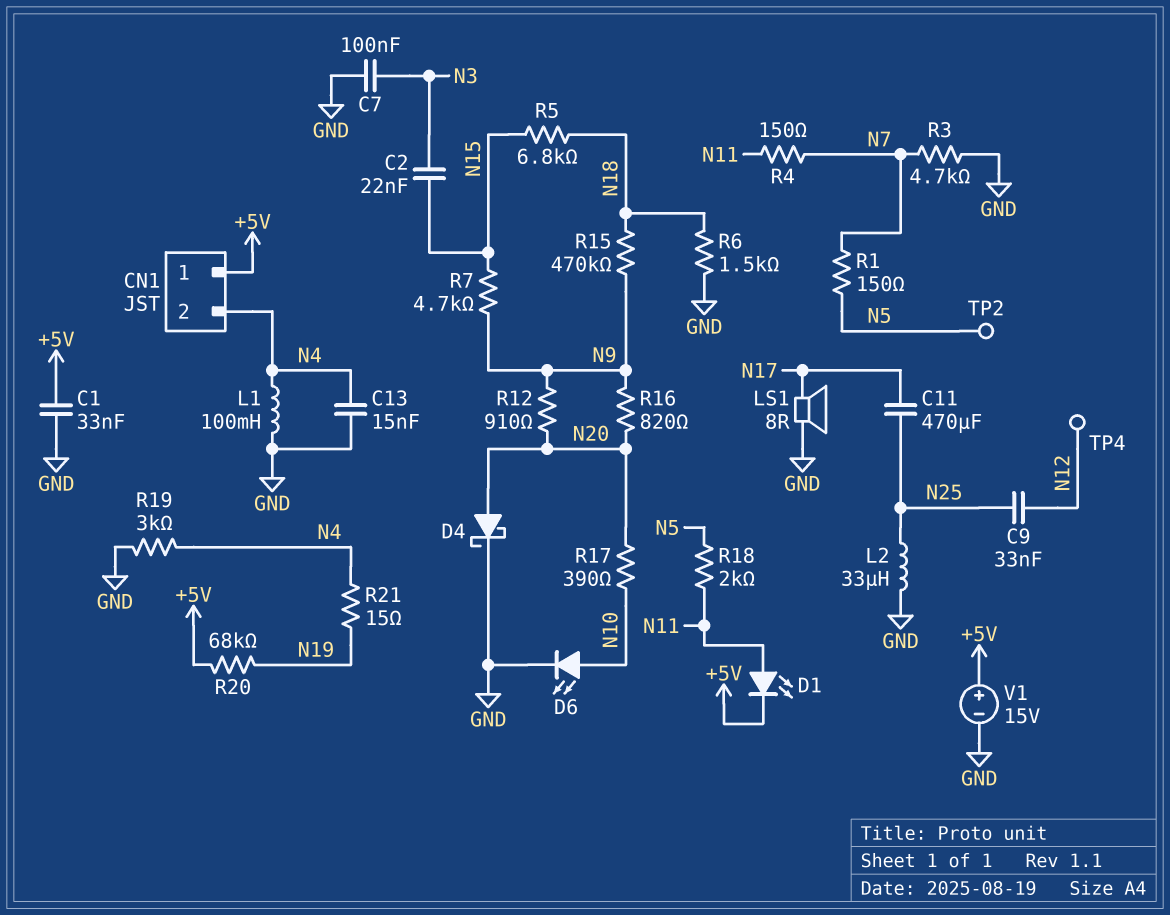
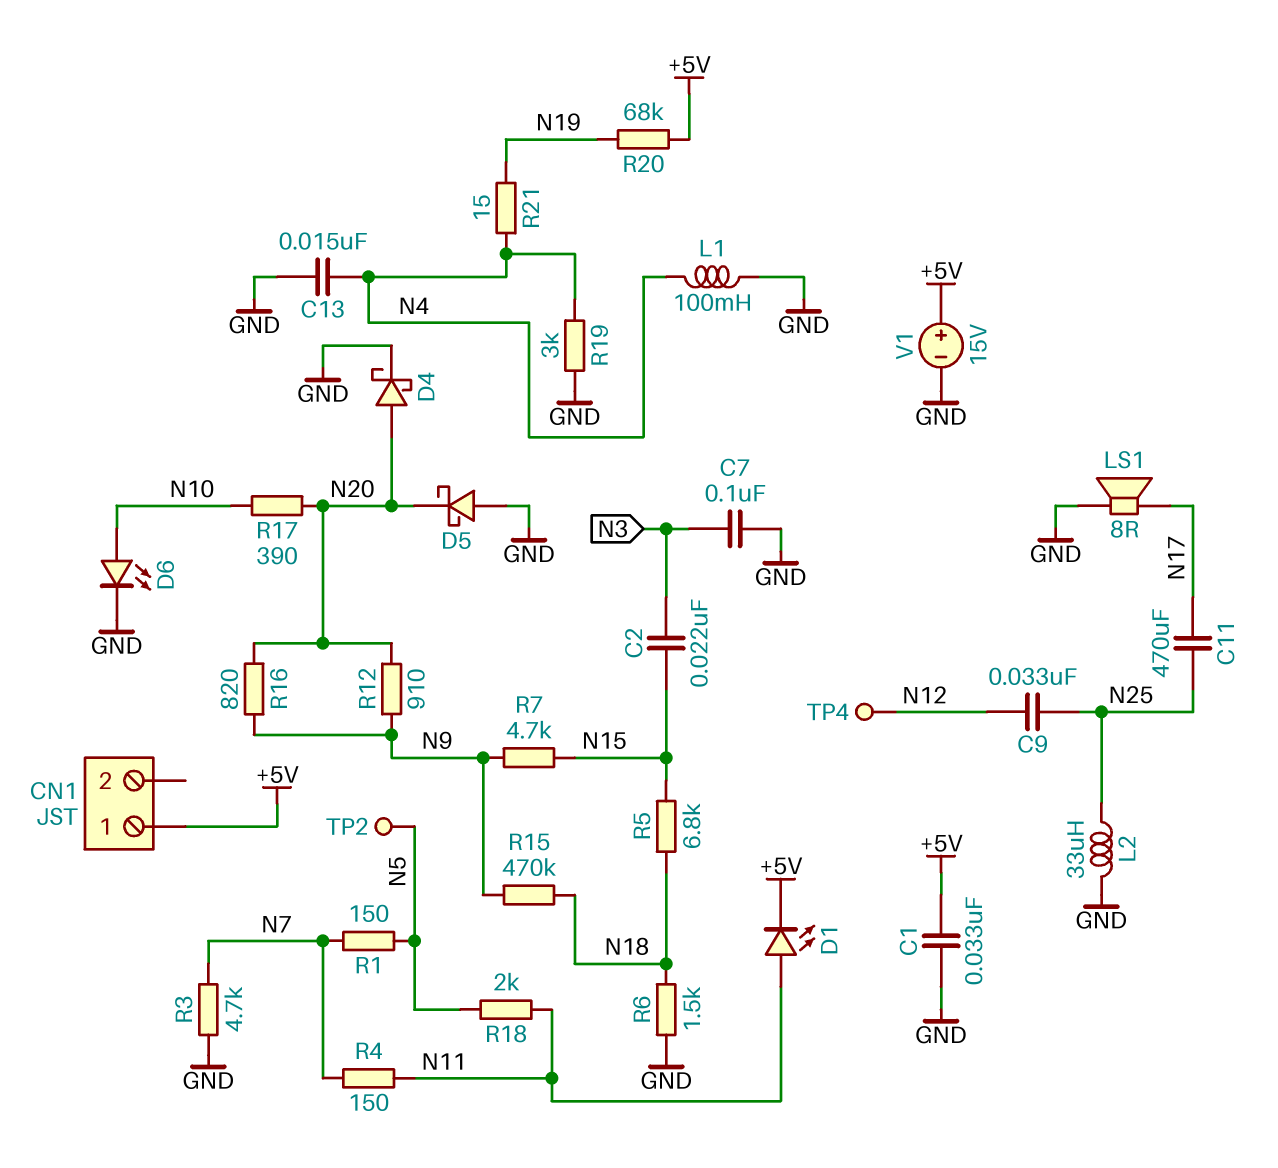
CN1 pin 2: N4 -> none
D5: none -> schottky (A GND, K N20)

